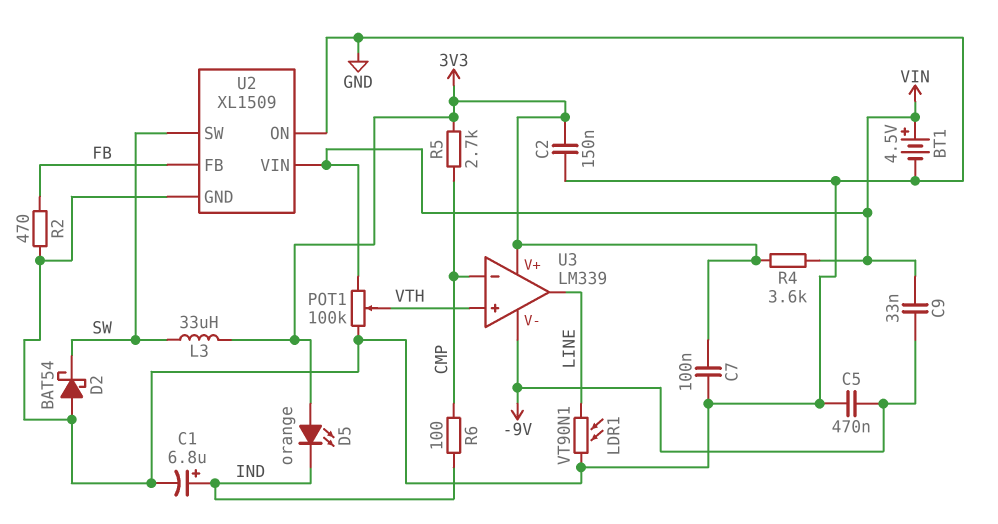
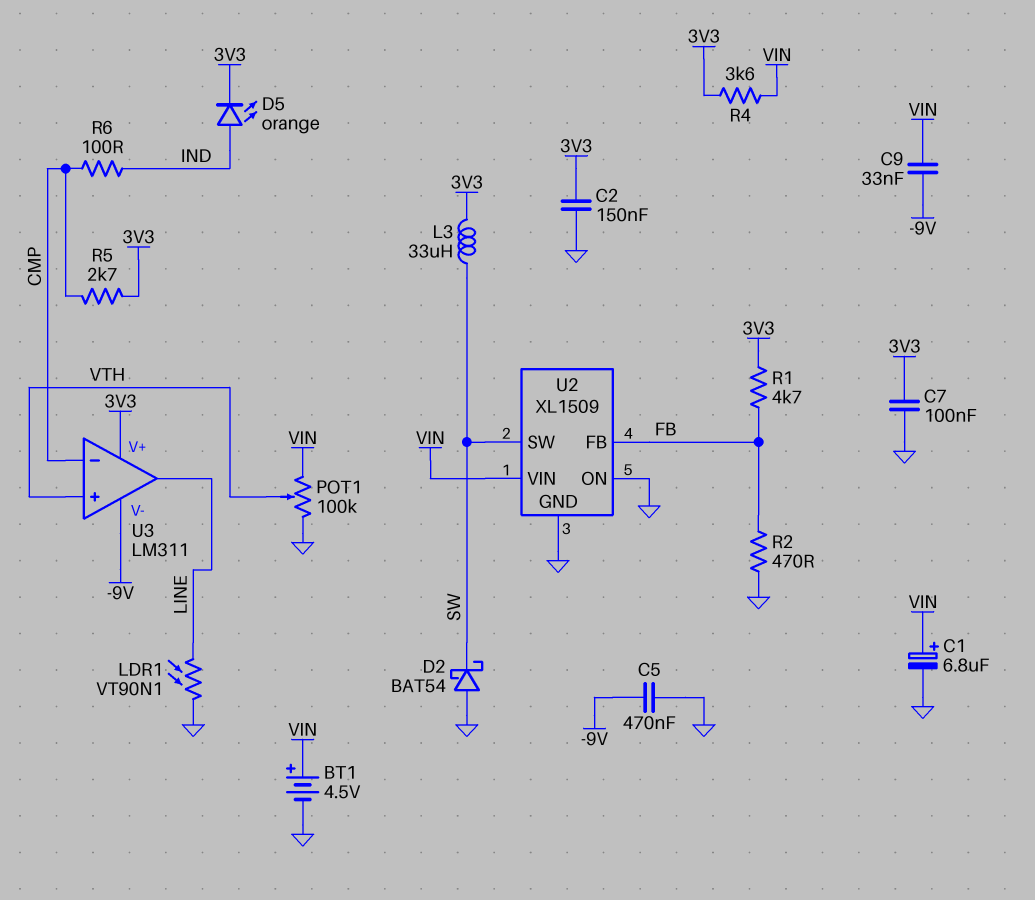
C1: 6.8uF (plus IND, minus GND) -> 6.8uF (plus VIN, minus GND)
D5: LED orange (A 3V3, K IND) -> LED orange (A IND, K 3V3)
R1: none -> 4.7k (3V3, FB)
U3: LM339 -> LM311

